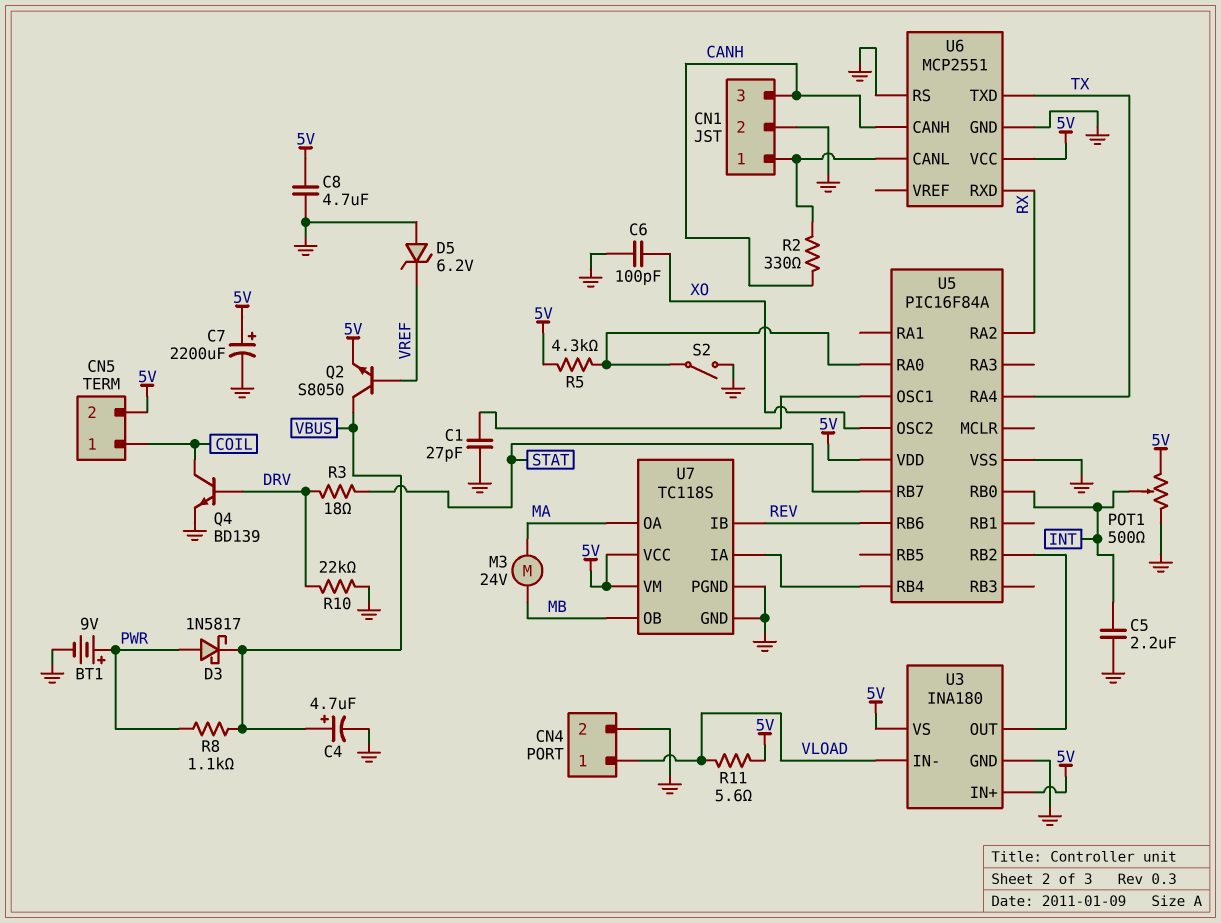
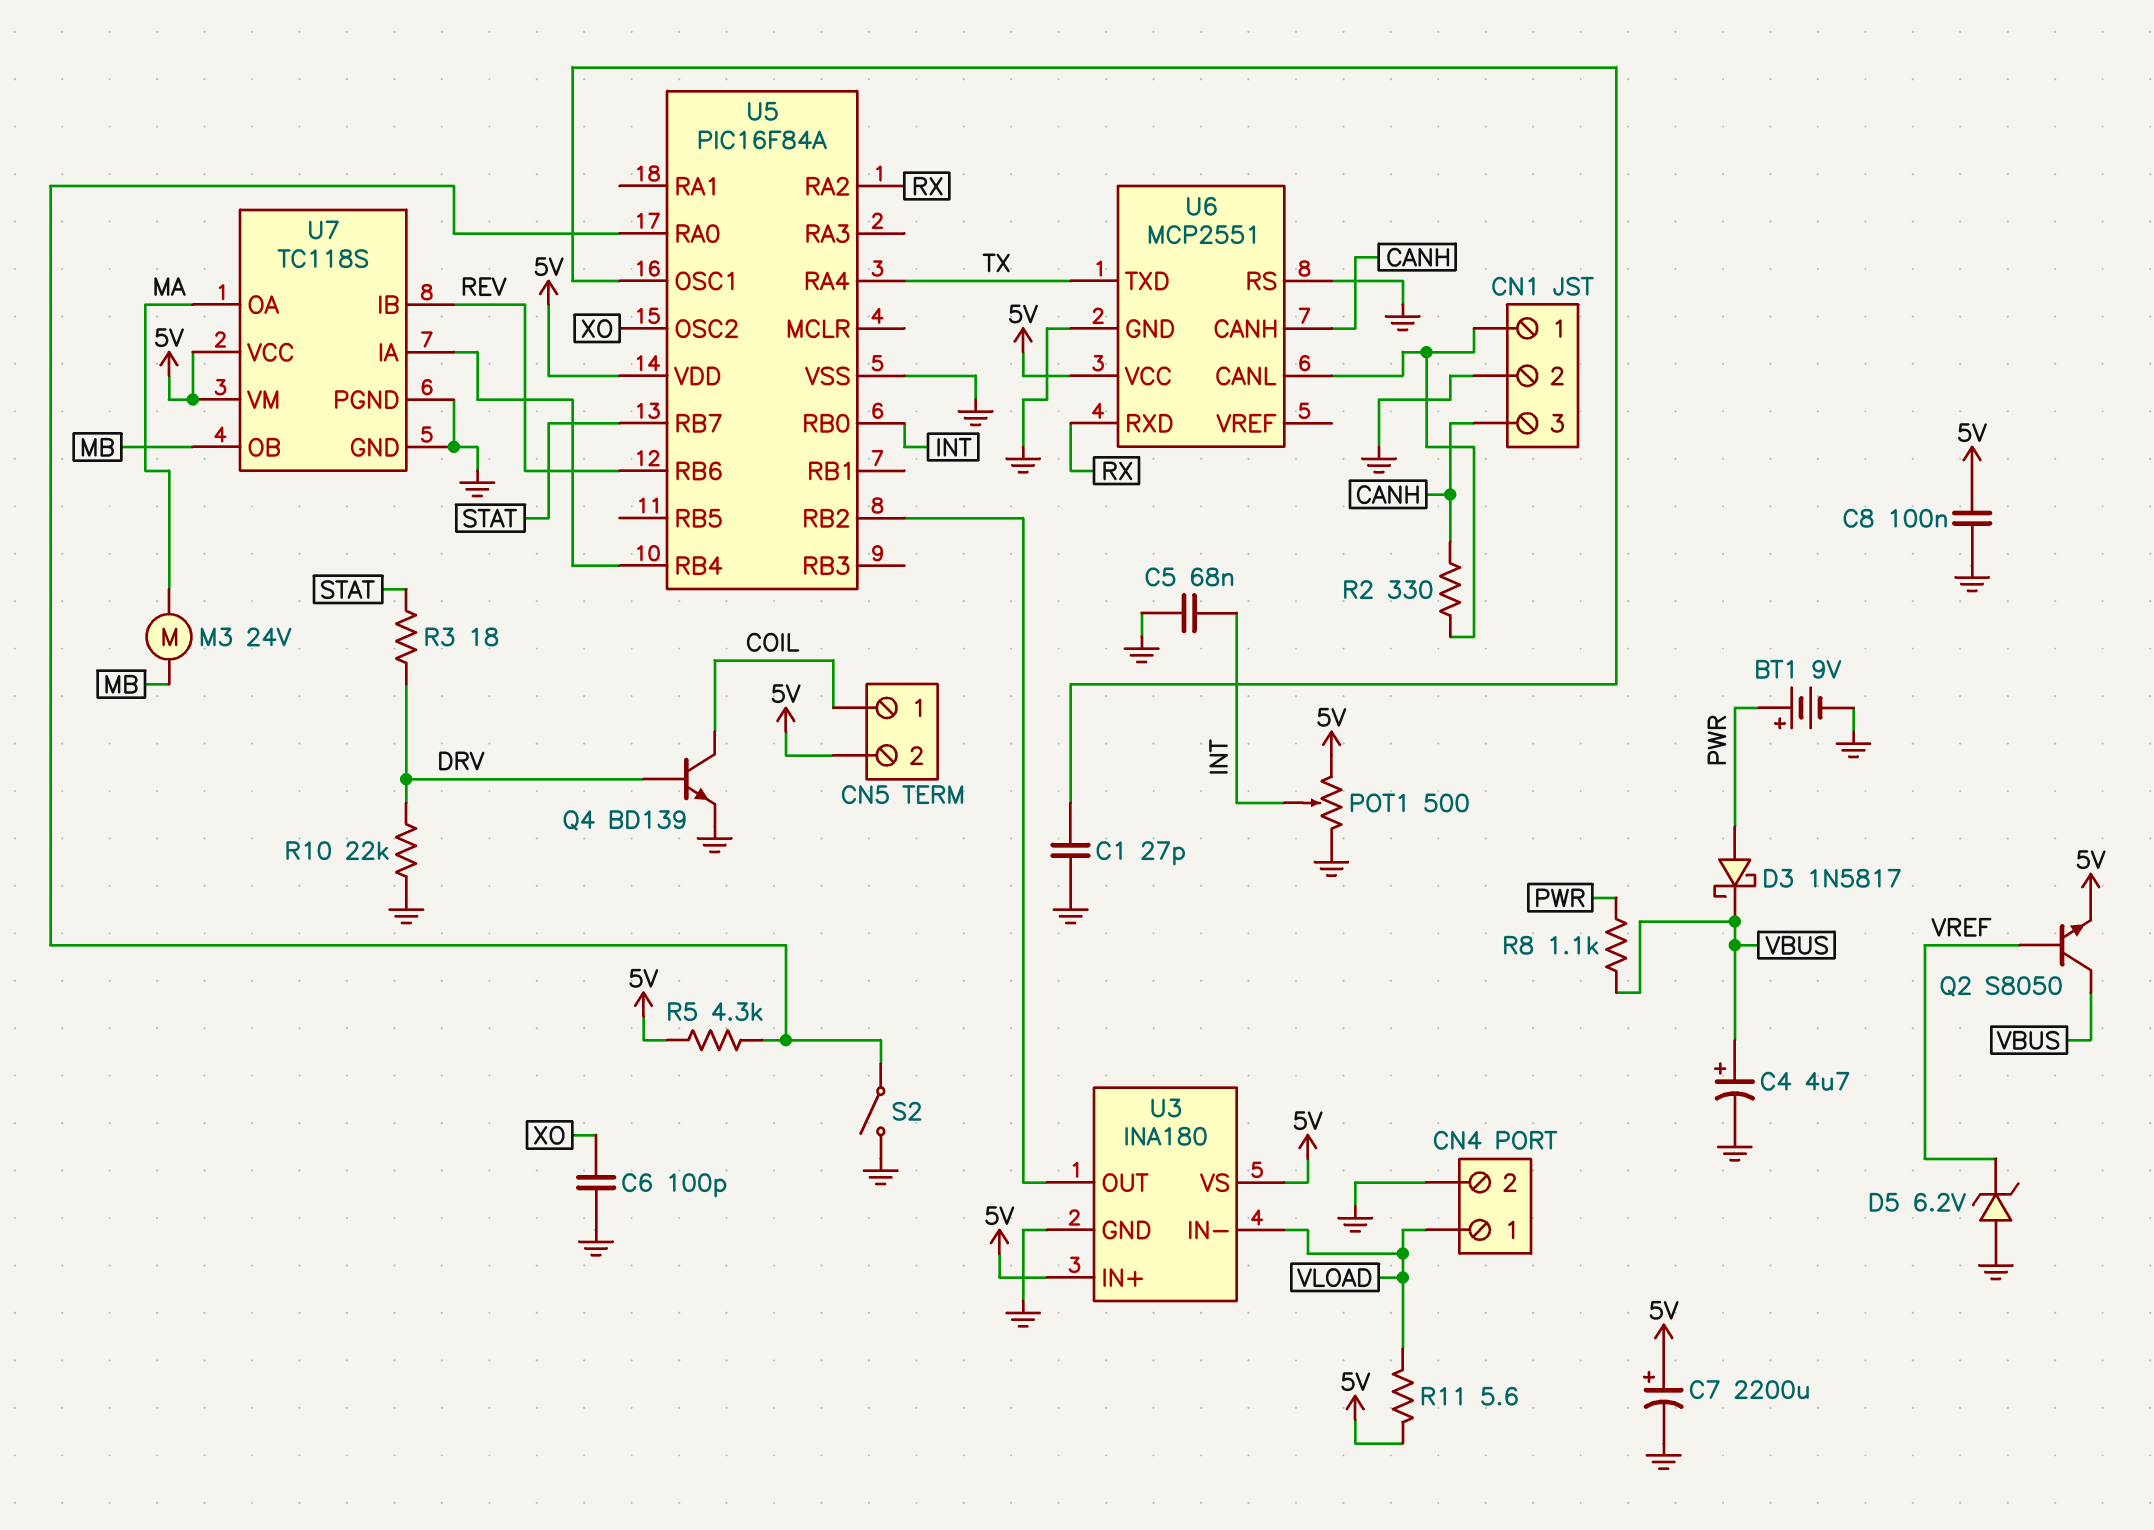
C5: 2.2uF (GND, INT) -> 68nF (GND, INT)
C8: 4.7uF (5V, GND) -> 100nF (5V, GND)

